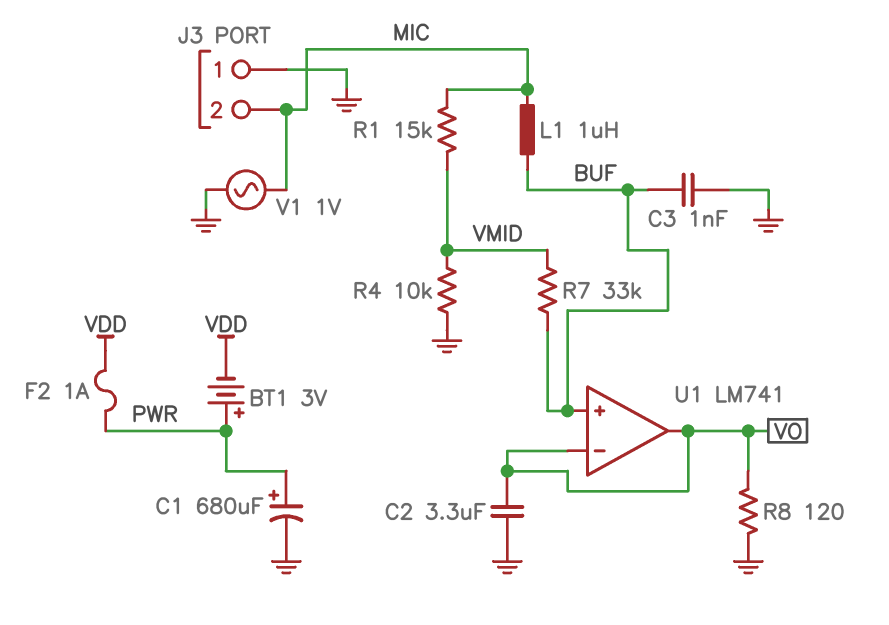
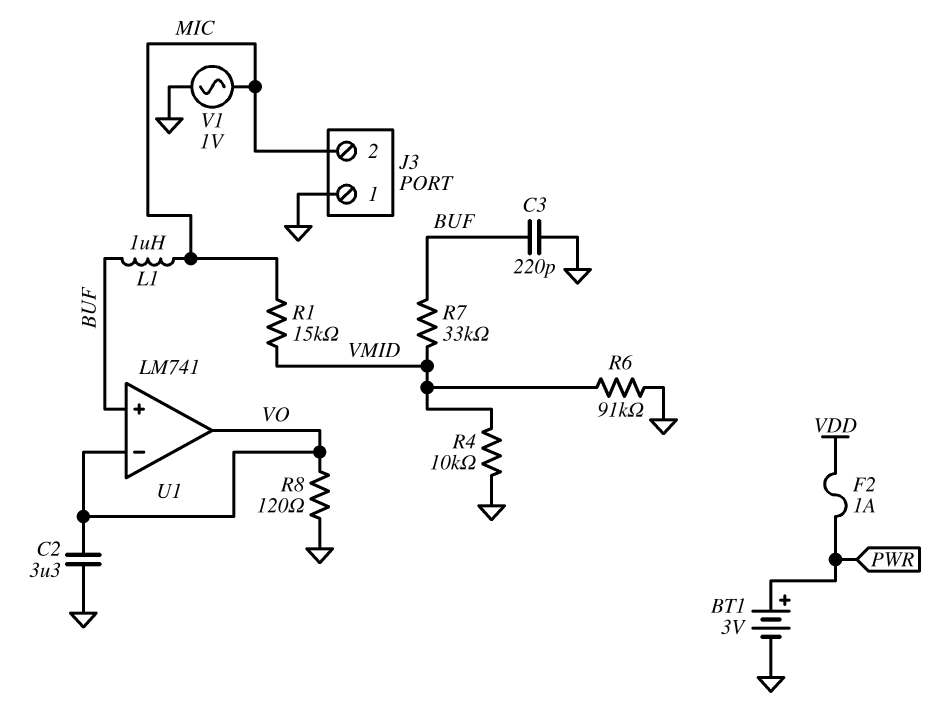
BT1: 3V (plus PWR, minus VDD) -> 3V (plus PWR, minus GND)
C1: 680uF (plus PWR, minus GND) -> none
C3: 1nF (BUF, GND) -> 220pF (BUF, GND)
R6: none -> 91k (GND, VMID)

